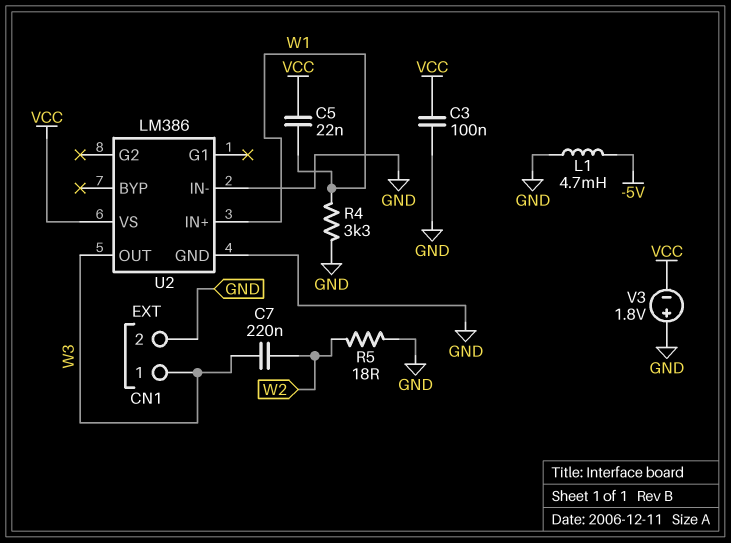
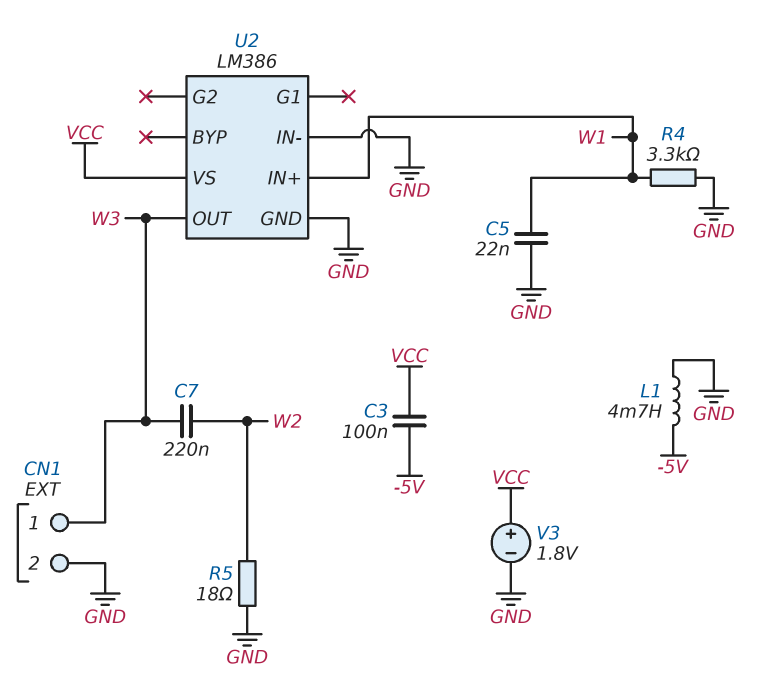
C3: 100nF (GND, VCC) -> 100nF (-5V, VCC)
C5: 22nF (VCC, W1) -> 22nF (GND, W1)
V3: 1.8V (plus GND, minus VCC) -> 1.8V (plus VCC, minus GND)

